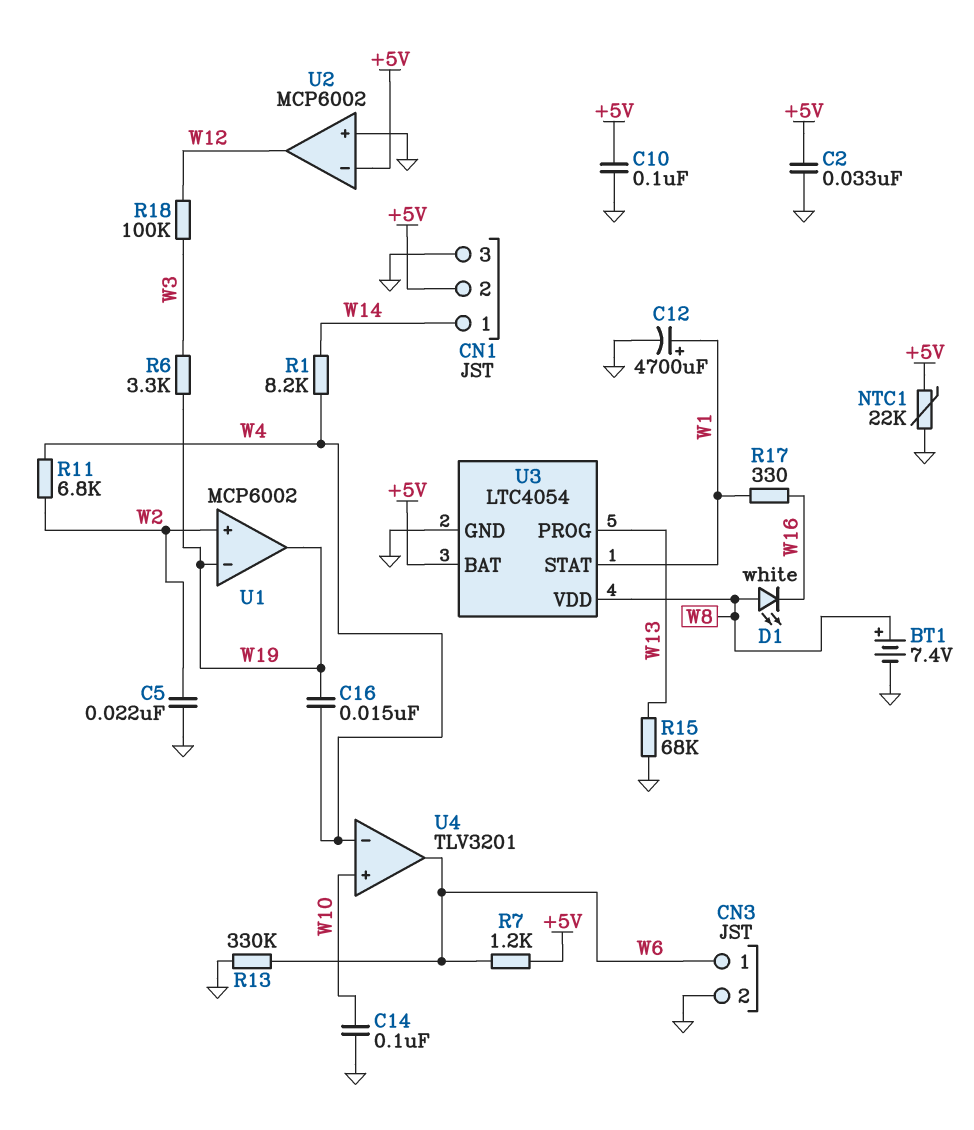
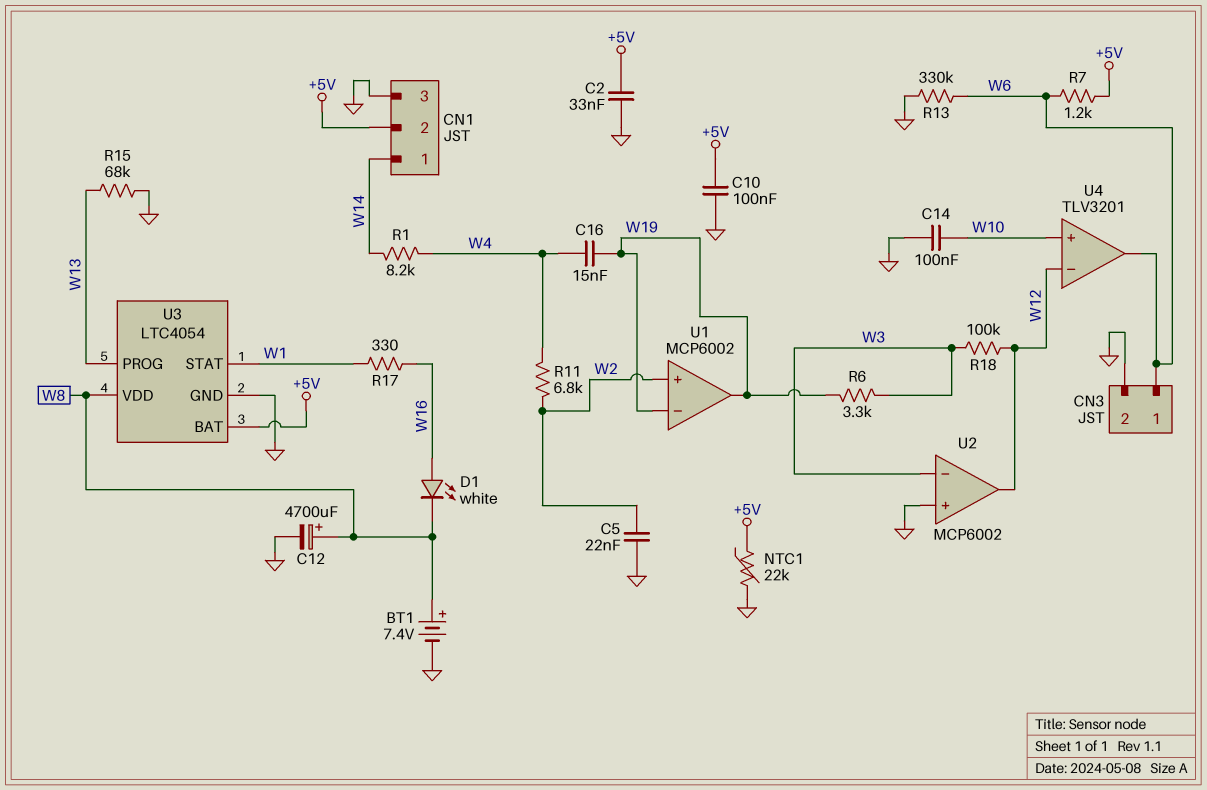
C12: 4700uF (plus W1, minus GND) -> 4700uF (plus W8, minus GND)
D1: LED white (A W8, K W16) -> LED white (A W16, K W8)
U2 pin in-: +5V -> W3
U4 pin in-: W4 -> W12

